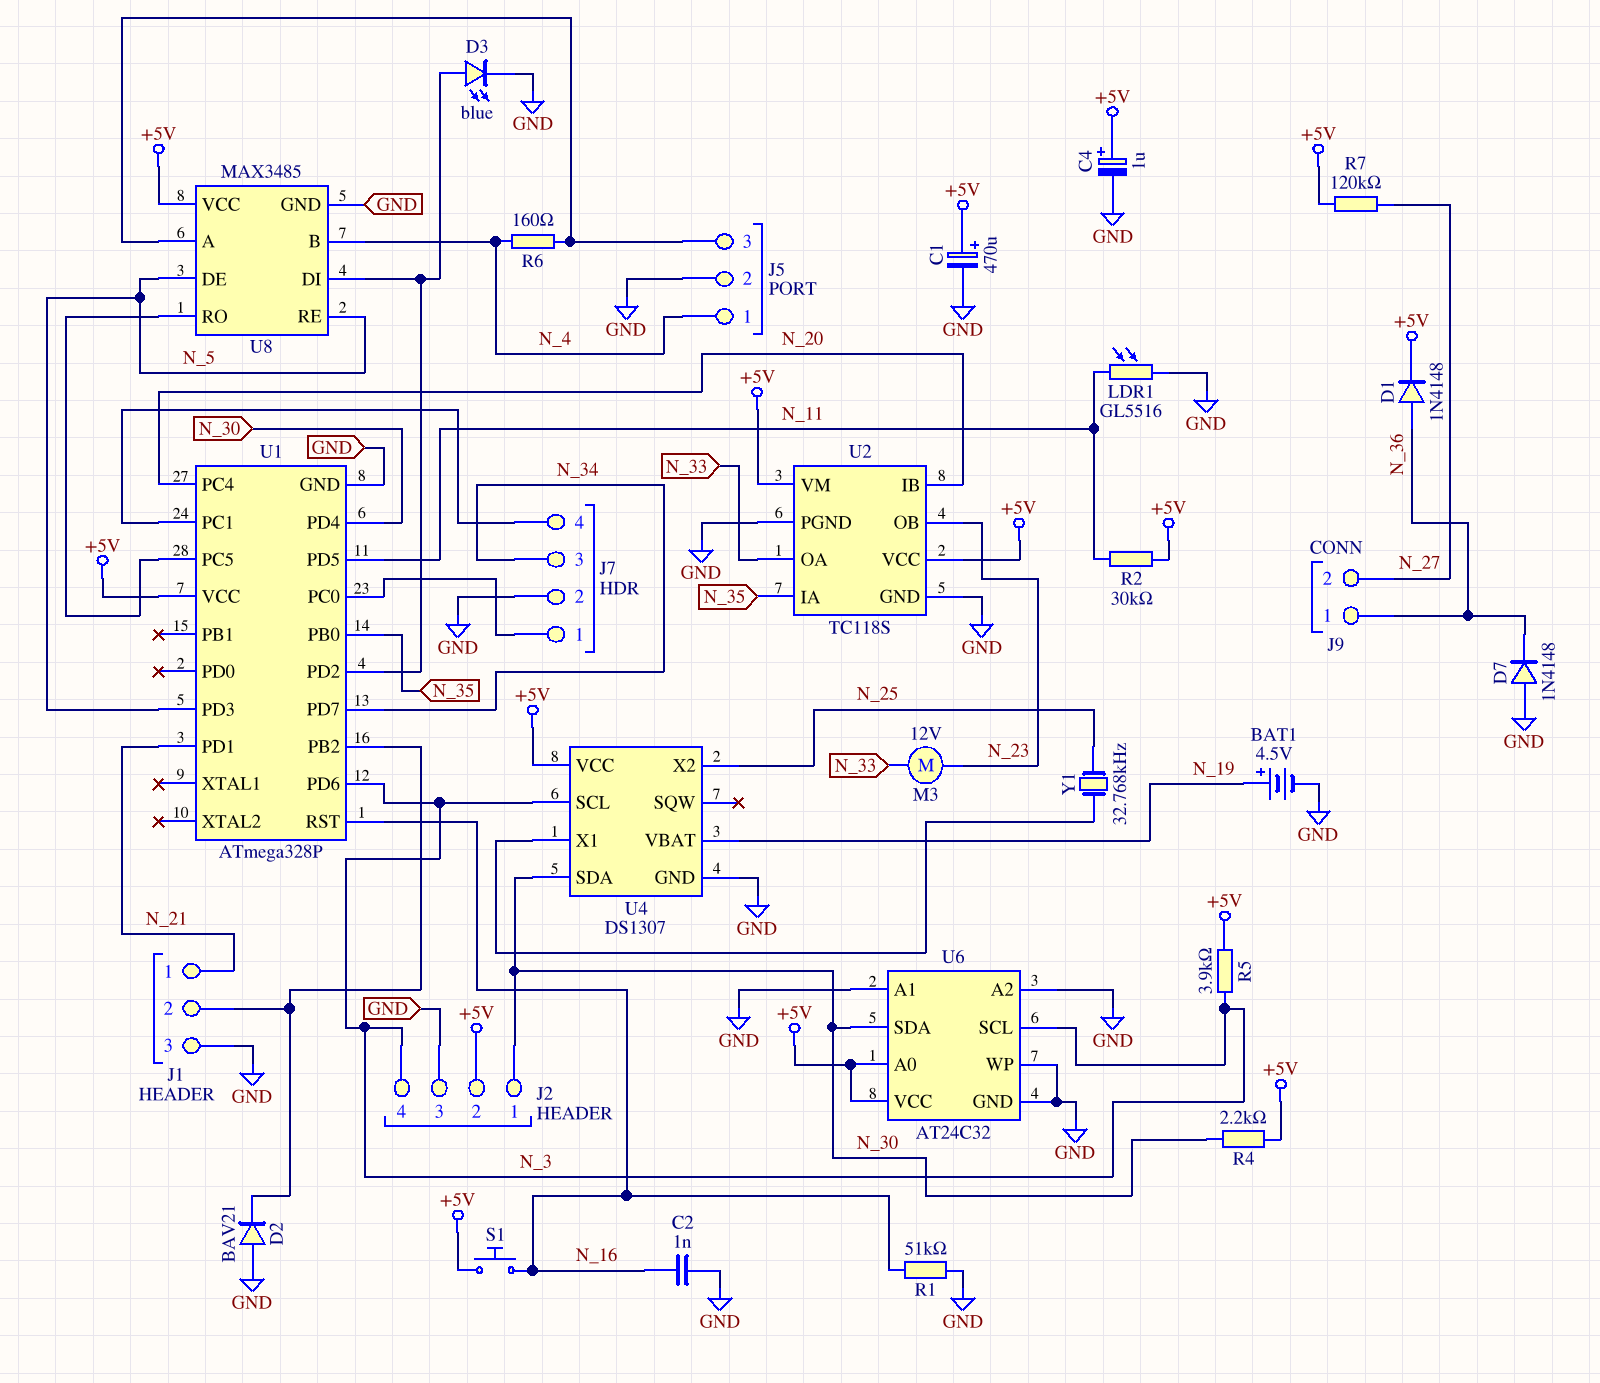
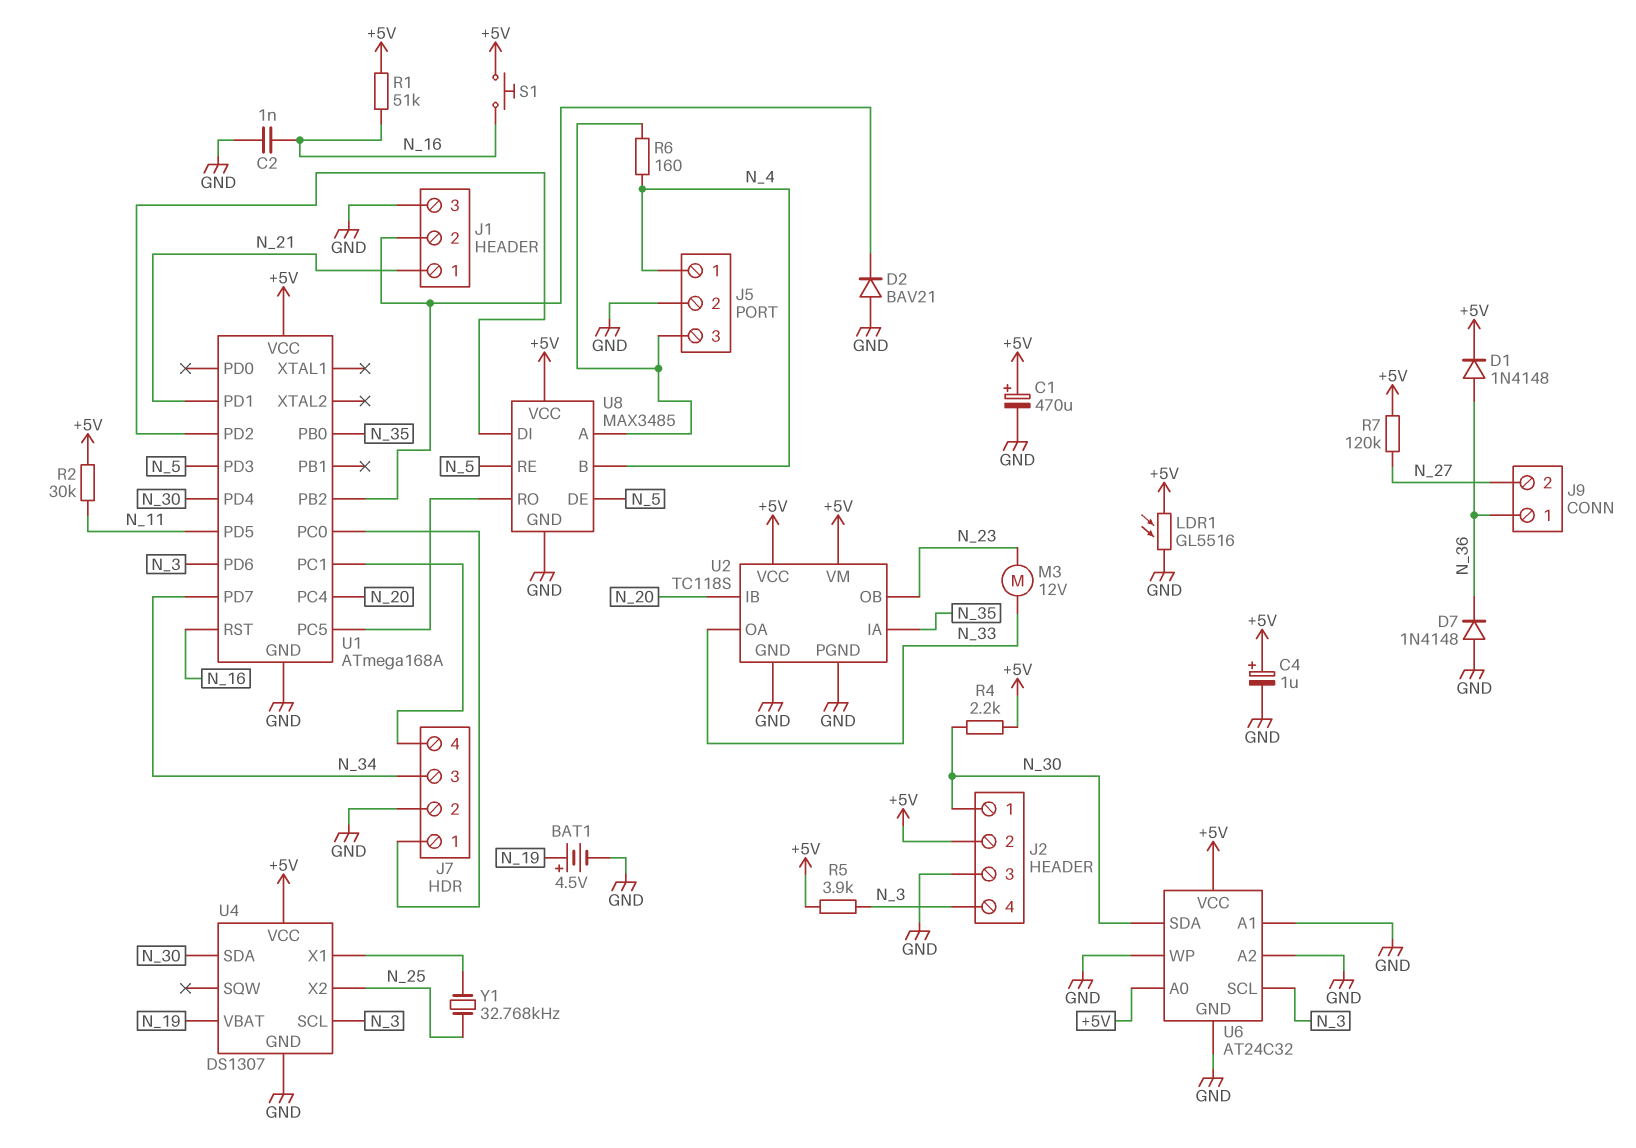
D3: LED blue (A U1/PD2, K GND) -> none
LDR1: GL5516 (GND, N_11) -> GL5516 (+5V, GND)
R1: 51k (GND, N_16) -> 51k (+5V, N_16)
U1: ATmega328P -> ATmega168A

